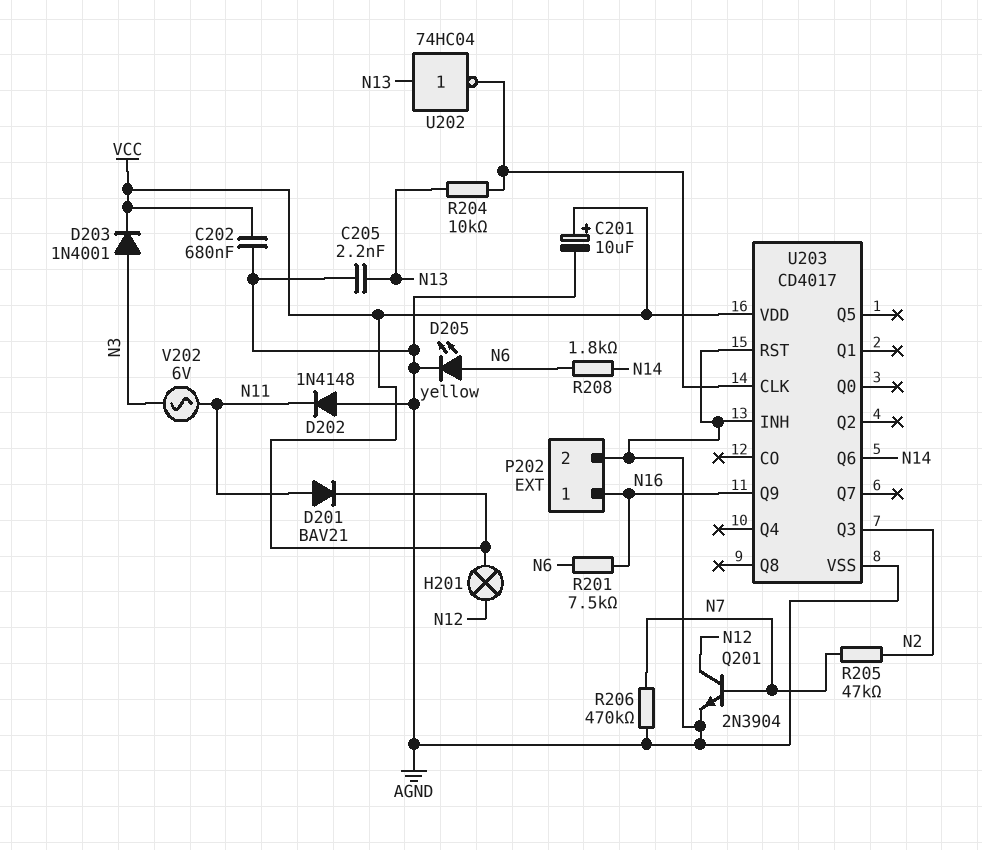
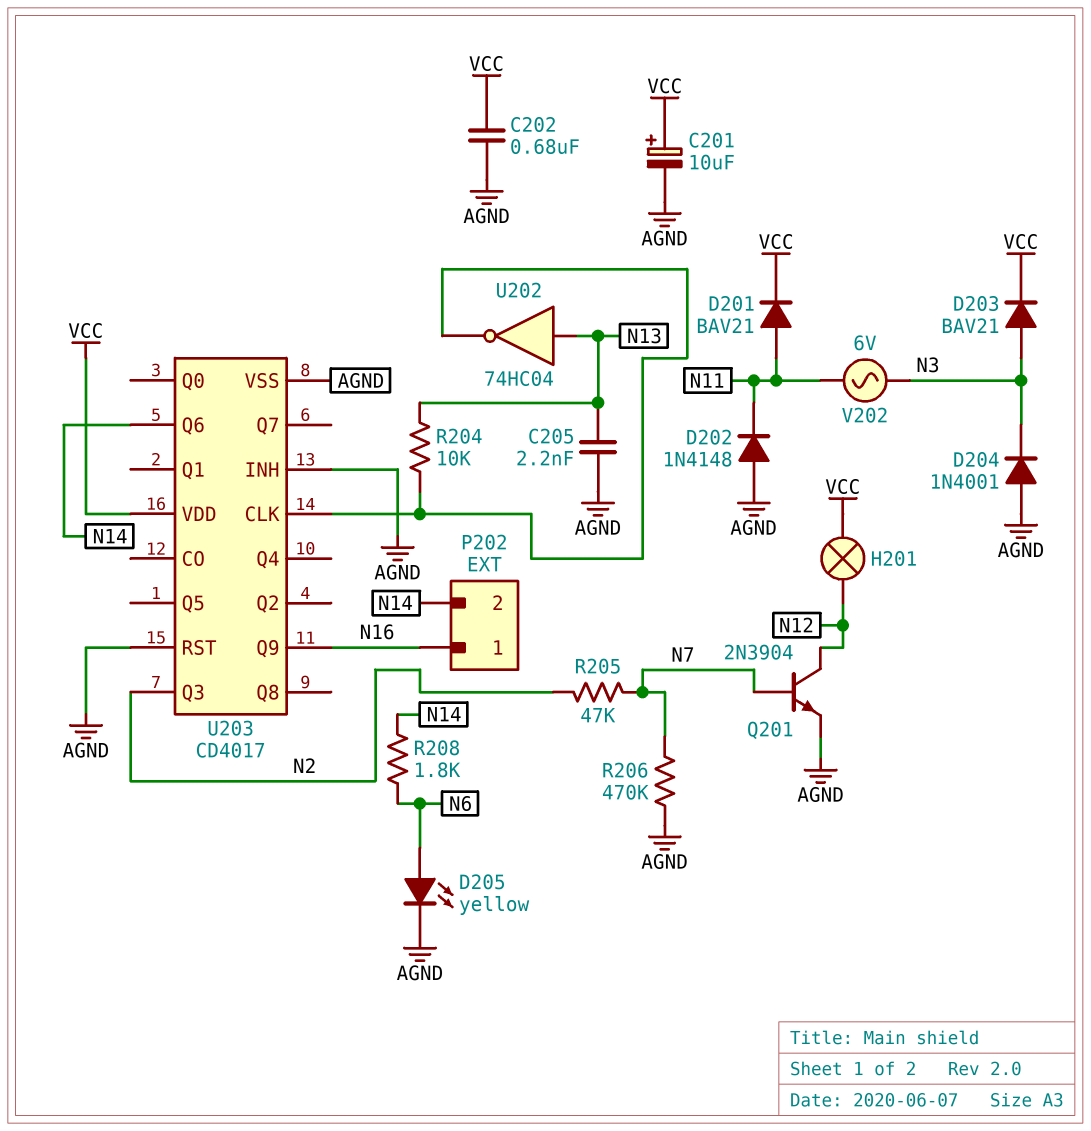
D203: diode 1N4001 (A N3, K VCC) -> diode BAV21 (A N3, K VCC)
D204: none -> diode 1N4001 (A AGND, K N3)
P202 pin 2: AGND -> N14
R201: 7.5k (N6, N16) -> none

